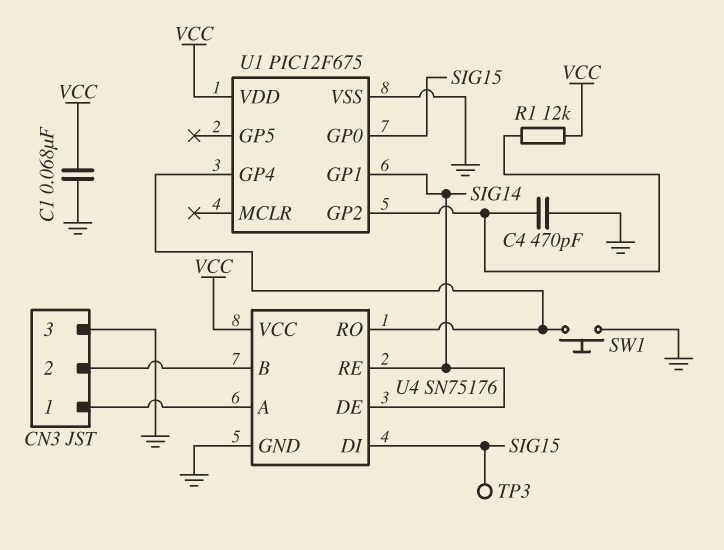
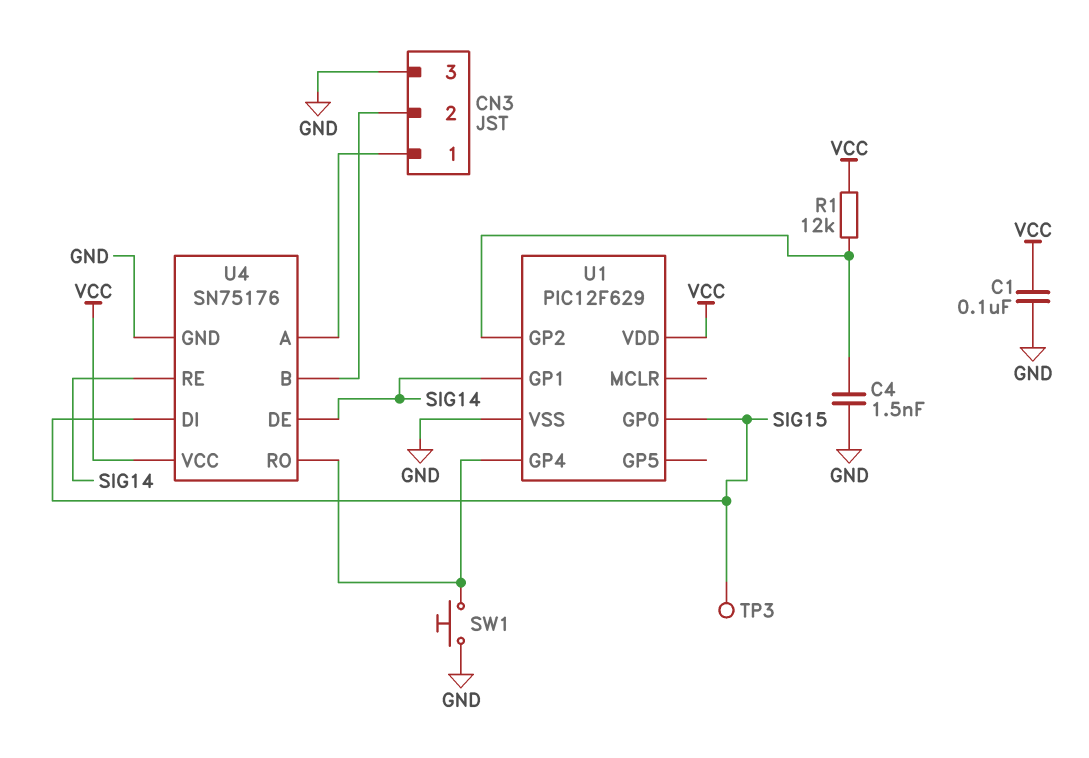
C1: 68nF (GND, VCC) -> 100nF (GND, VCC)
C4: 470pF (GND, U1/GP2) -> 1.5nF (GND, U1/GP2)
U1: PIC12F675 -> PIC12F629

